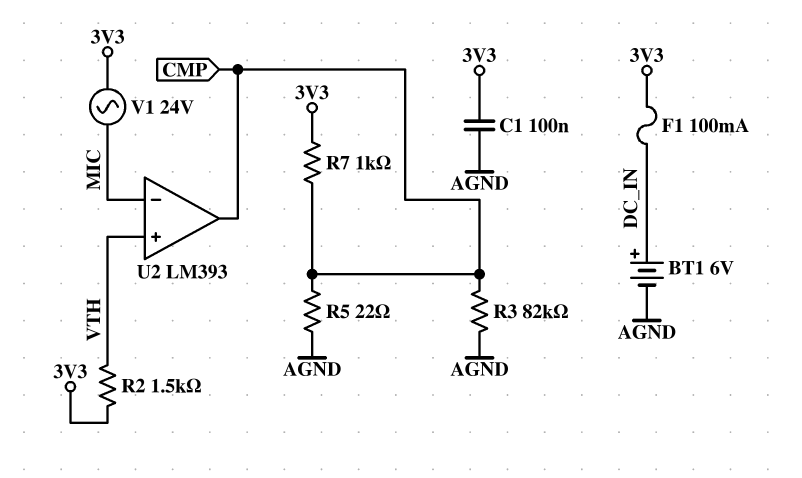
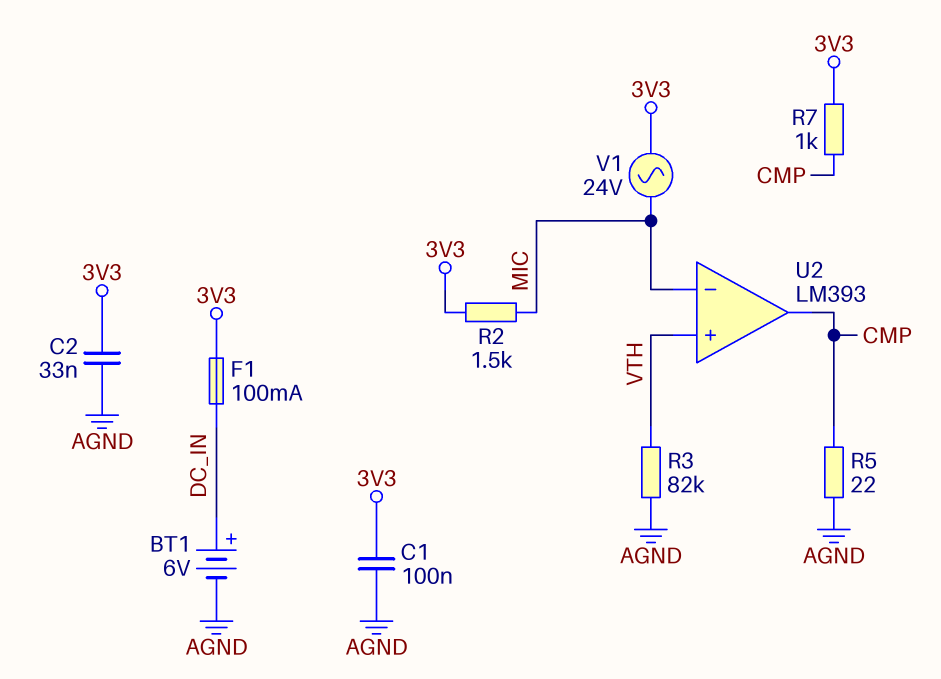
C2: none -> 33nF (3V3, AGND)
R2: 1.5k (3V3, VTH) -> 1.5k (3V3, MIC)
R3: 82k (AGND, CMP) -> 82k (AGND, VTH)

